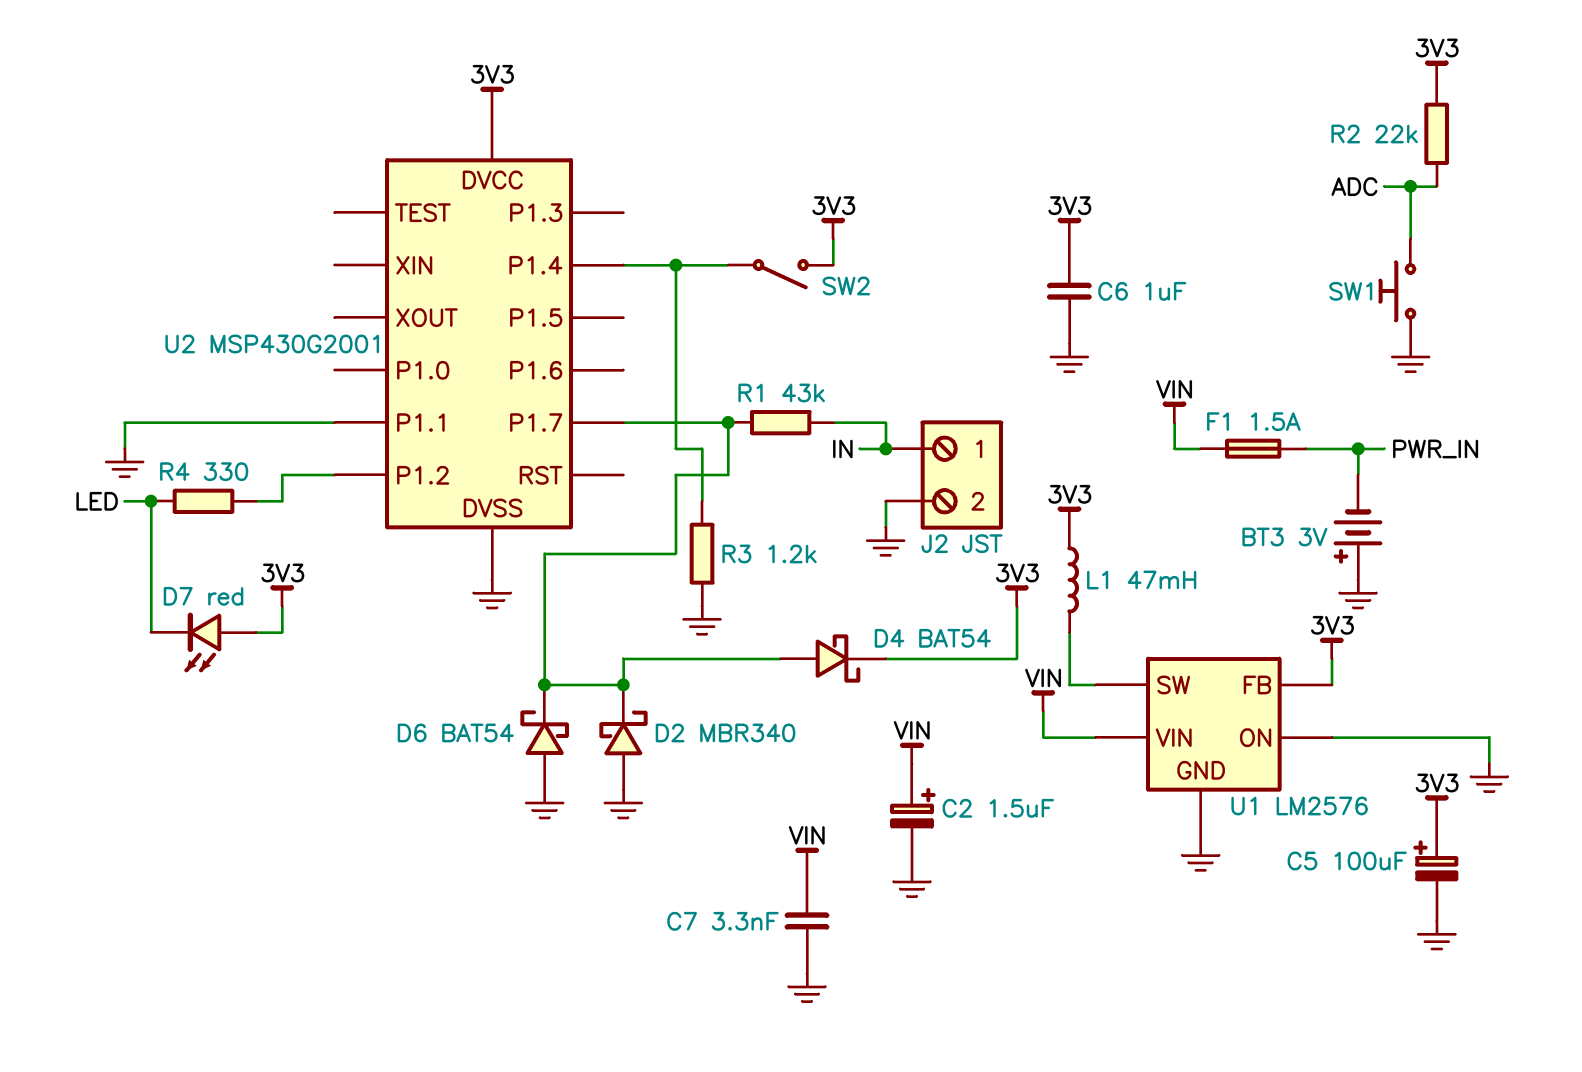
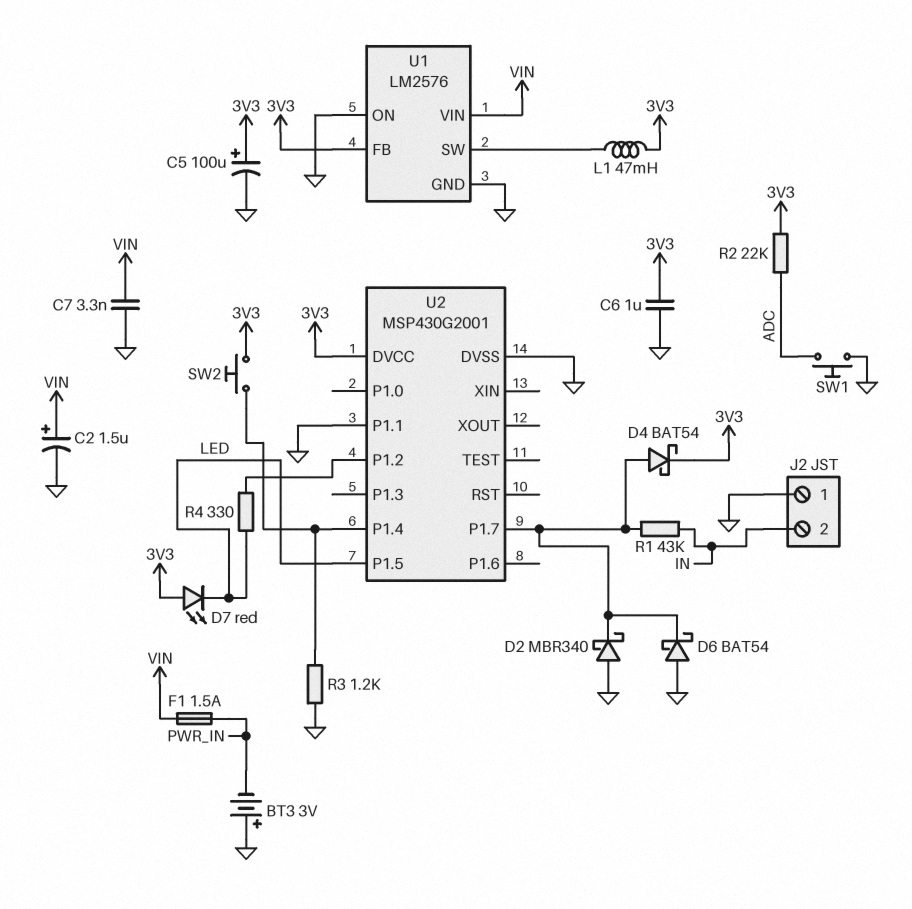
J2 pin 1: IN -> GND
J2 pin 2: GND -> IN
SW2: switch (3V3, U2/P1.4) -> button (3V3, U2/P1.4)
U2 pin P1.5: none -> LED

